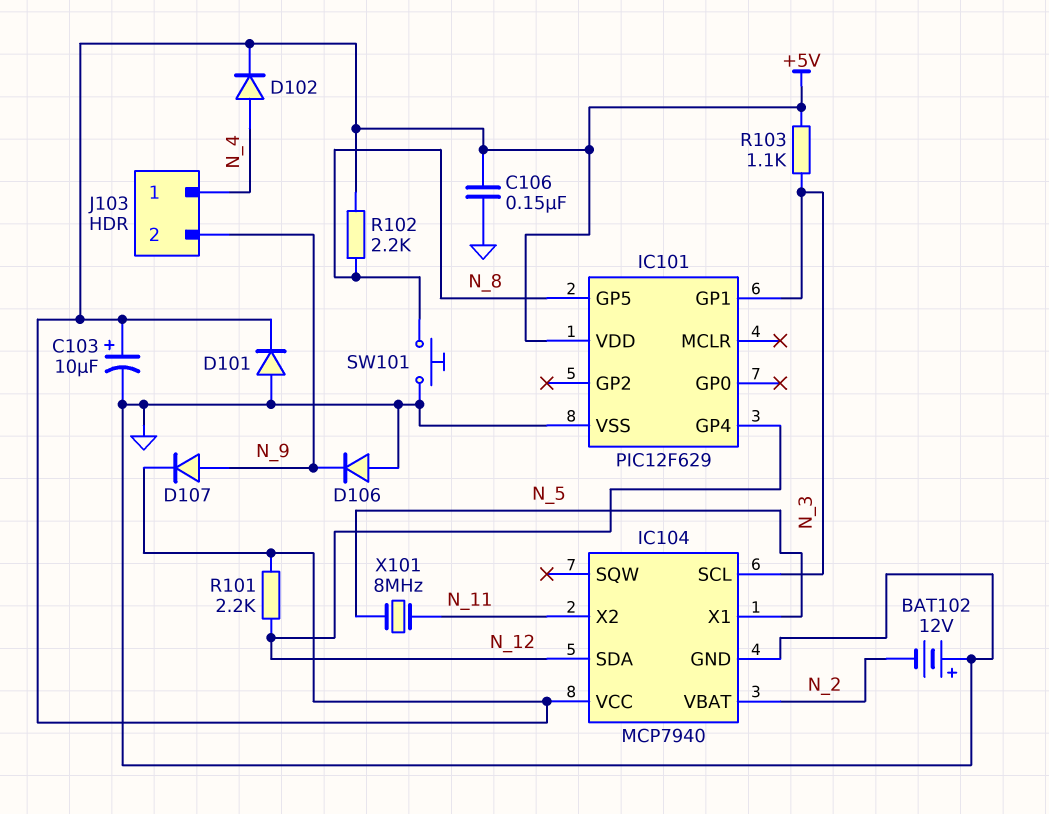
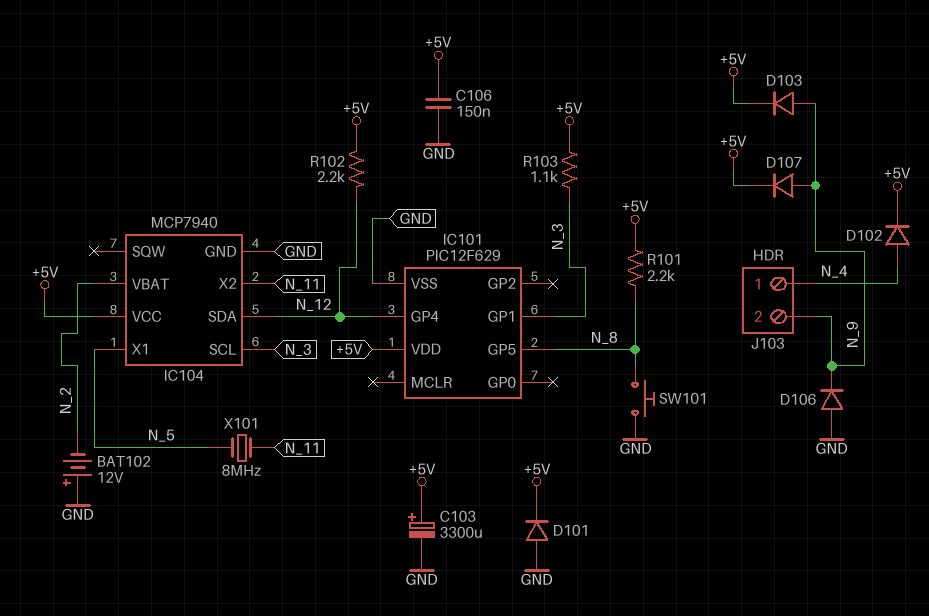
C103: 10uF (plus +5V, minus GND) -> 3300uF (plus +5V, minus GND)
D103: none -> diode (A N_9, K +5V)
R101: 2.2k (+5V, N_12) -> 2.2k (+5V, N_8)
R102: 2.2k (+5V, N_8) -> 2.2k (+5V, N_12)

